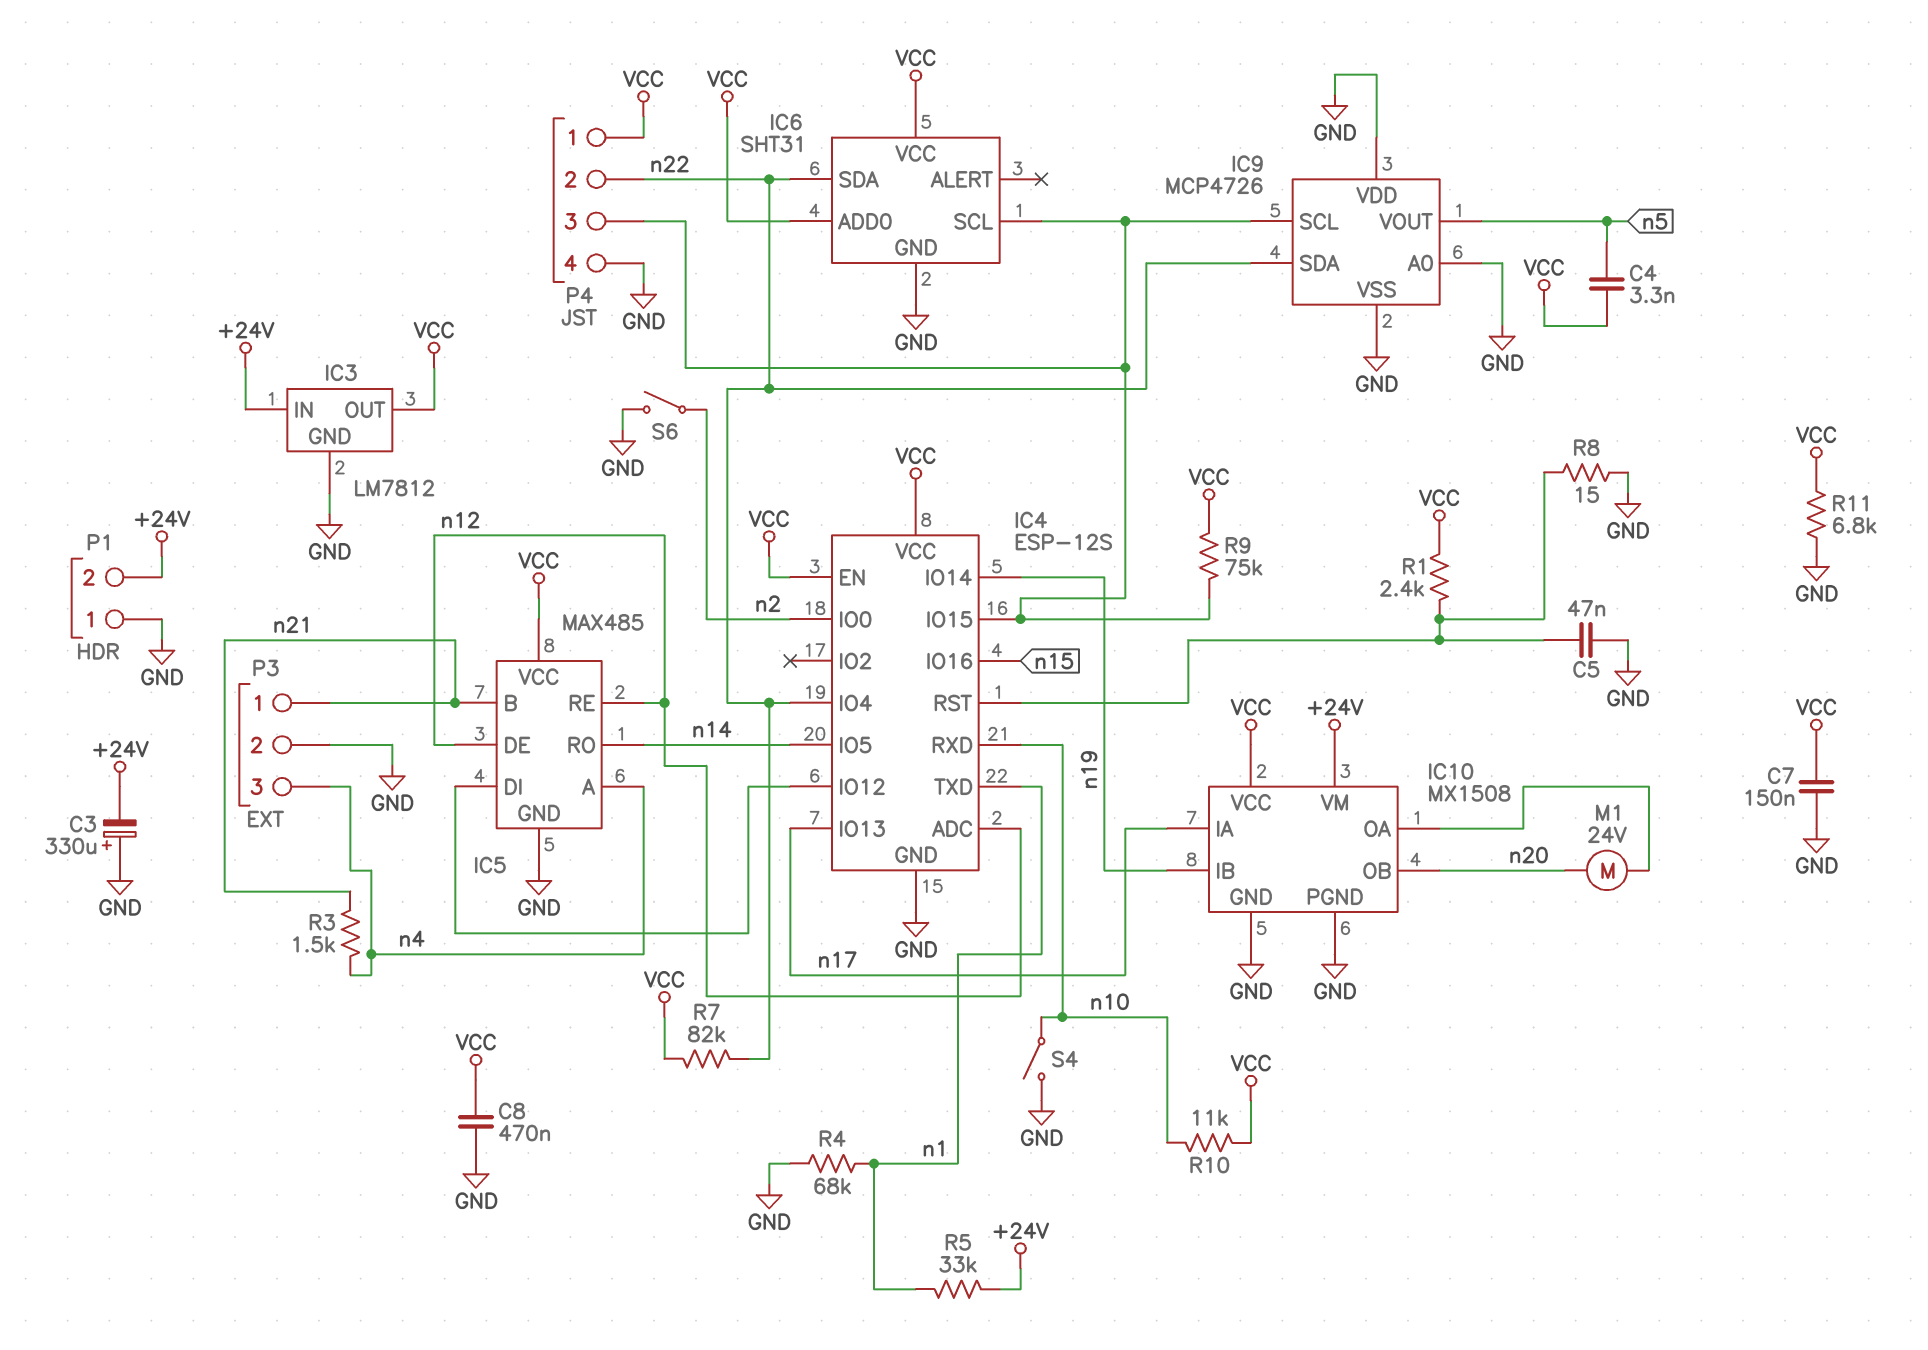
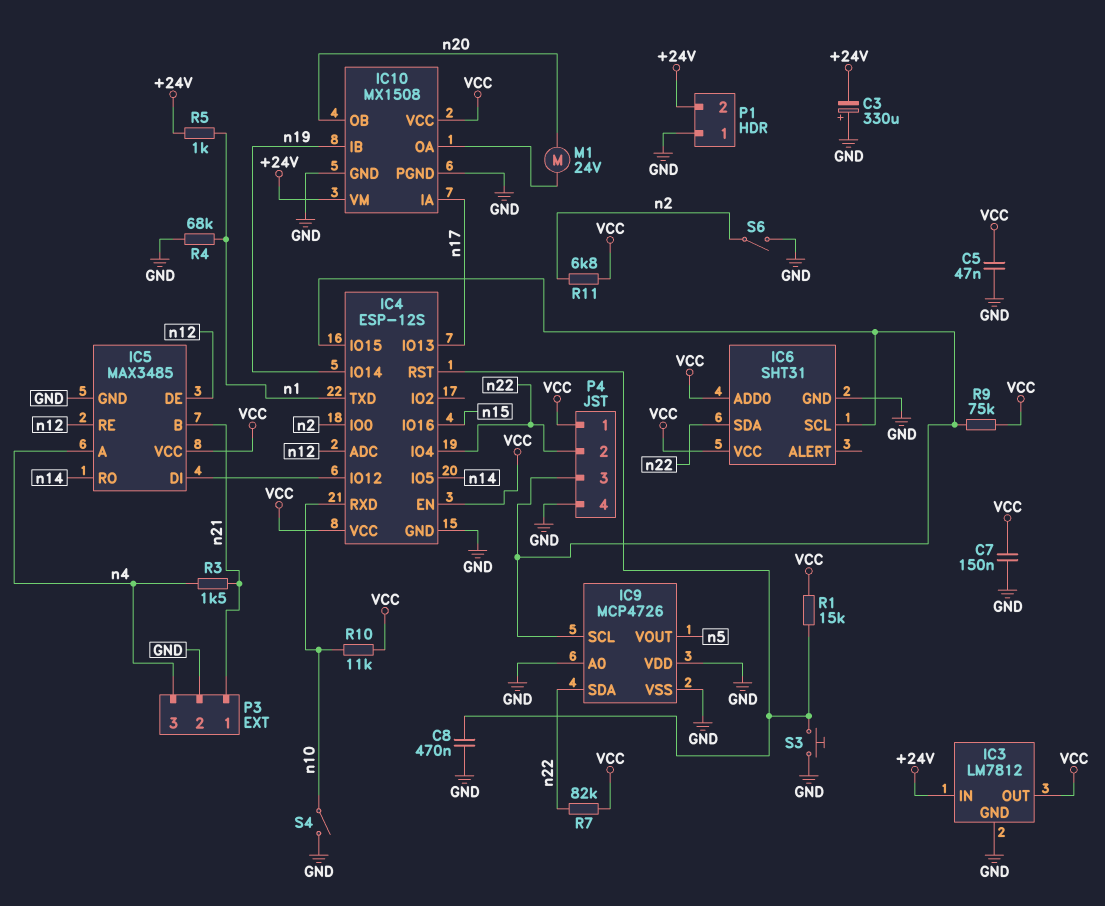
C4: 3.3nF (VCC, n5) -> none
C5: 47nF (GND, IC4/RST) -> 47nF (GND, VCC)
C8: 470nF (GND, VCC) -> 470nF (GND, IC4/RST)
IC5: MAX485 -> MAX3485
R1: 2.4k (IC4/RST, VCC) -> 15k (IC4/RST, VCC)
R5: 33k (+24V, n1) -> 1k (+24V, n1)
R8: 15 (GND, IC4/RST) -> none
R11: 6.8k (GND, VCC) -> 6.8k (VCC, n2)
S3: none -> button (GND, IC4/RST)

